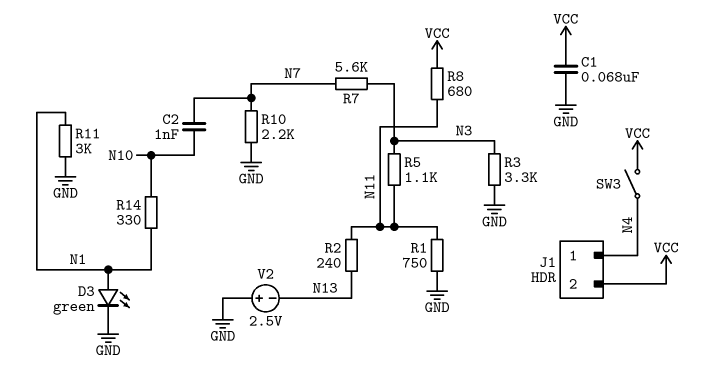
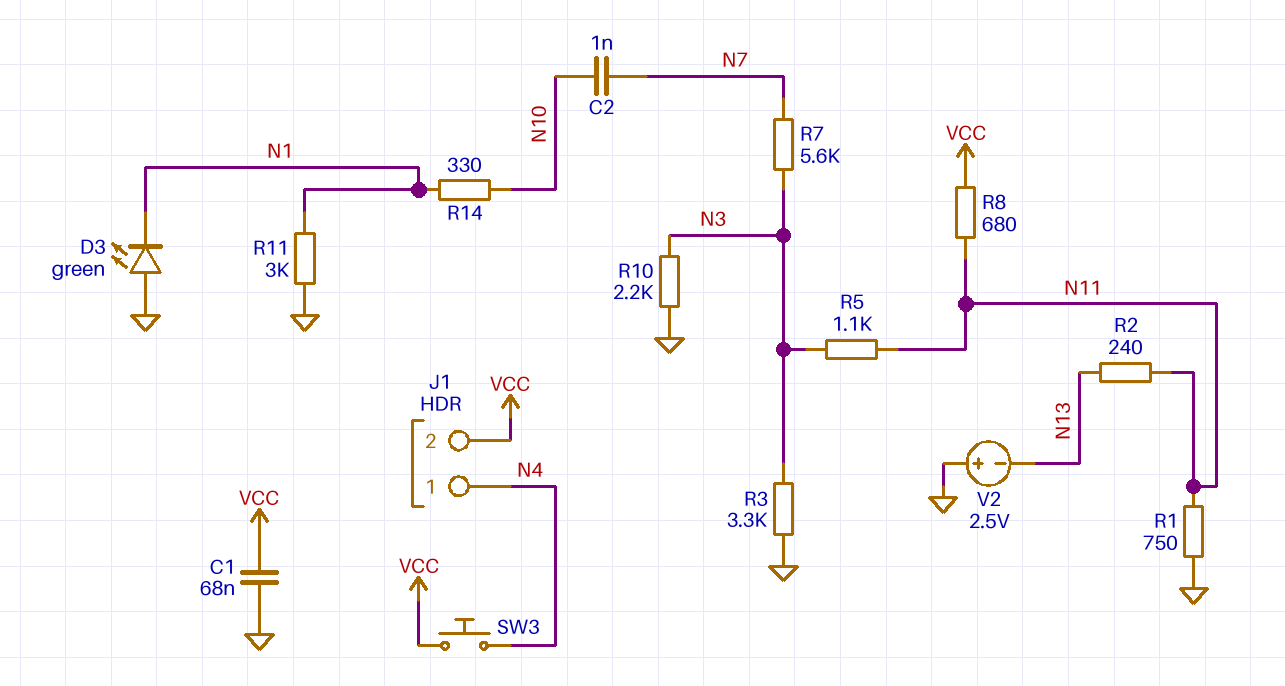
D3: LED green (A N1, K GND) -> LED green (A GND, K N1)
R10: 2.2k (GND, N7) -> 2.2k (GND, N3)
SW3: switch (N4, VCC) -> button (N4, VCC)

